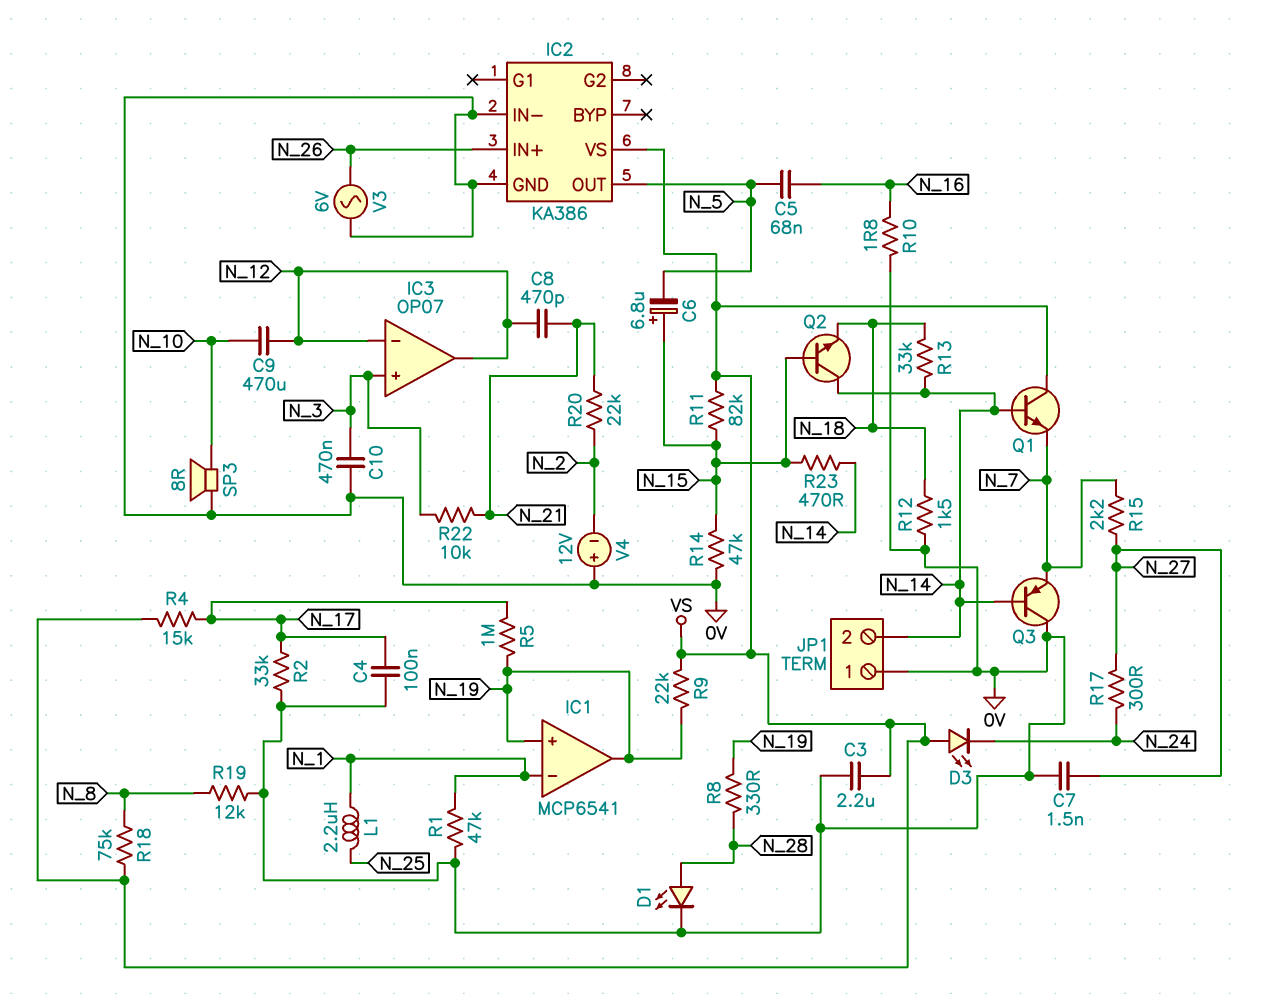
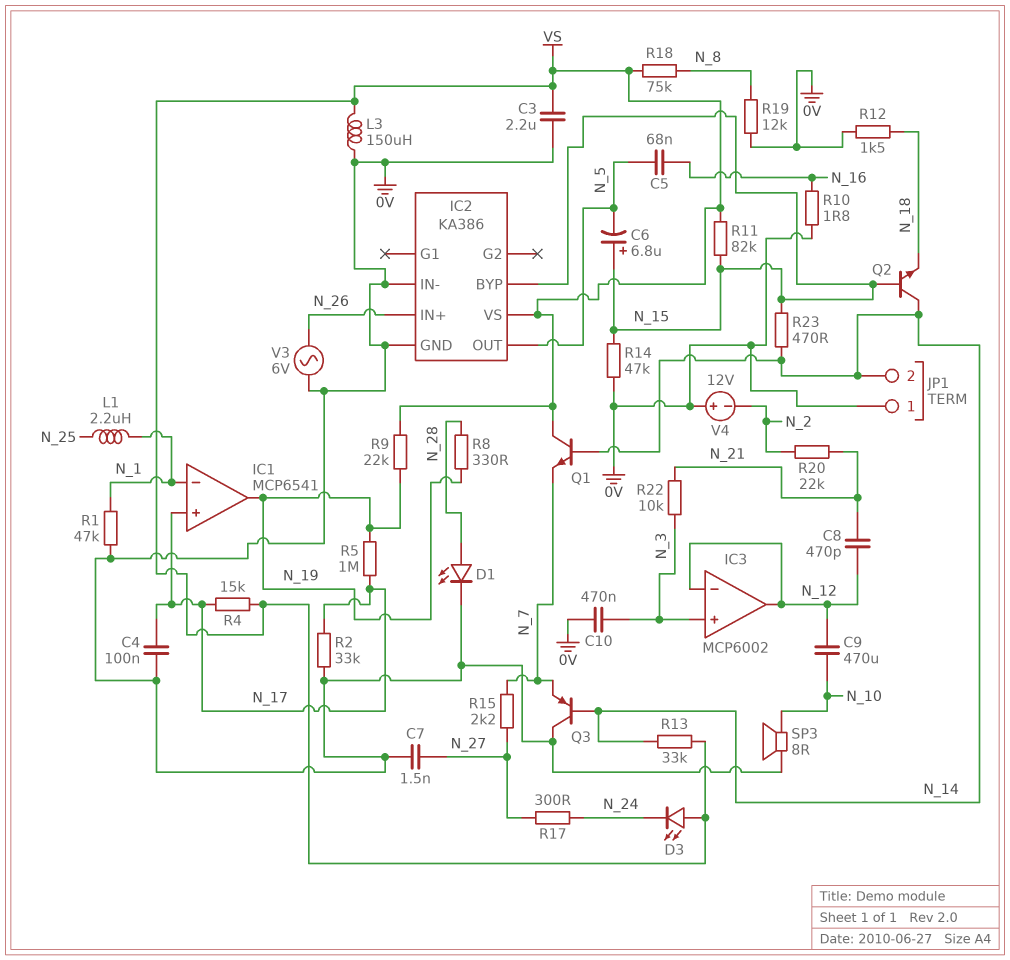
IC1 pin in+: N_19 -> N_17
IC2 pin BYP: none -> N_15
IC3: OP07 -> MCP6002
L3: none -> 150uH (0V, VS)
R13: 33k (N_14, N_18) -> 33k (N_14, VS)

